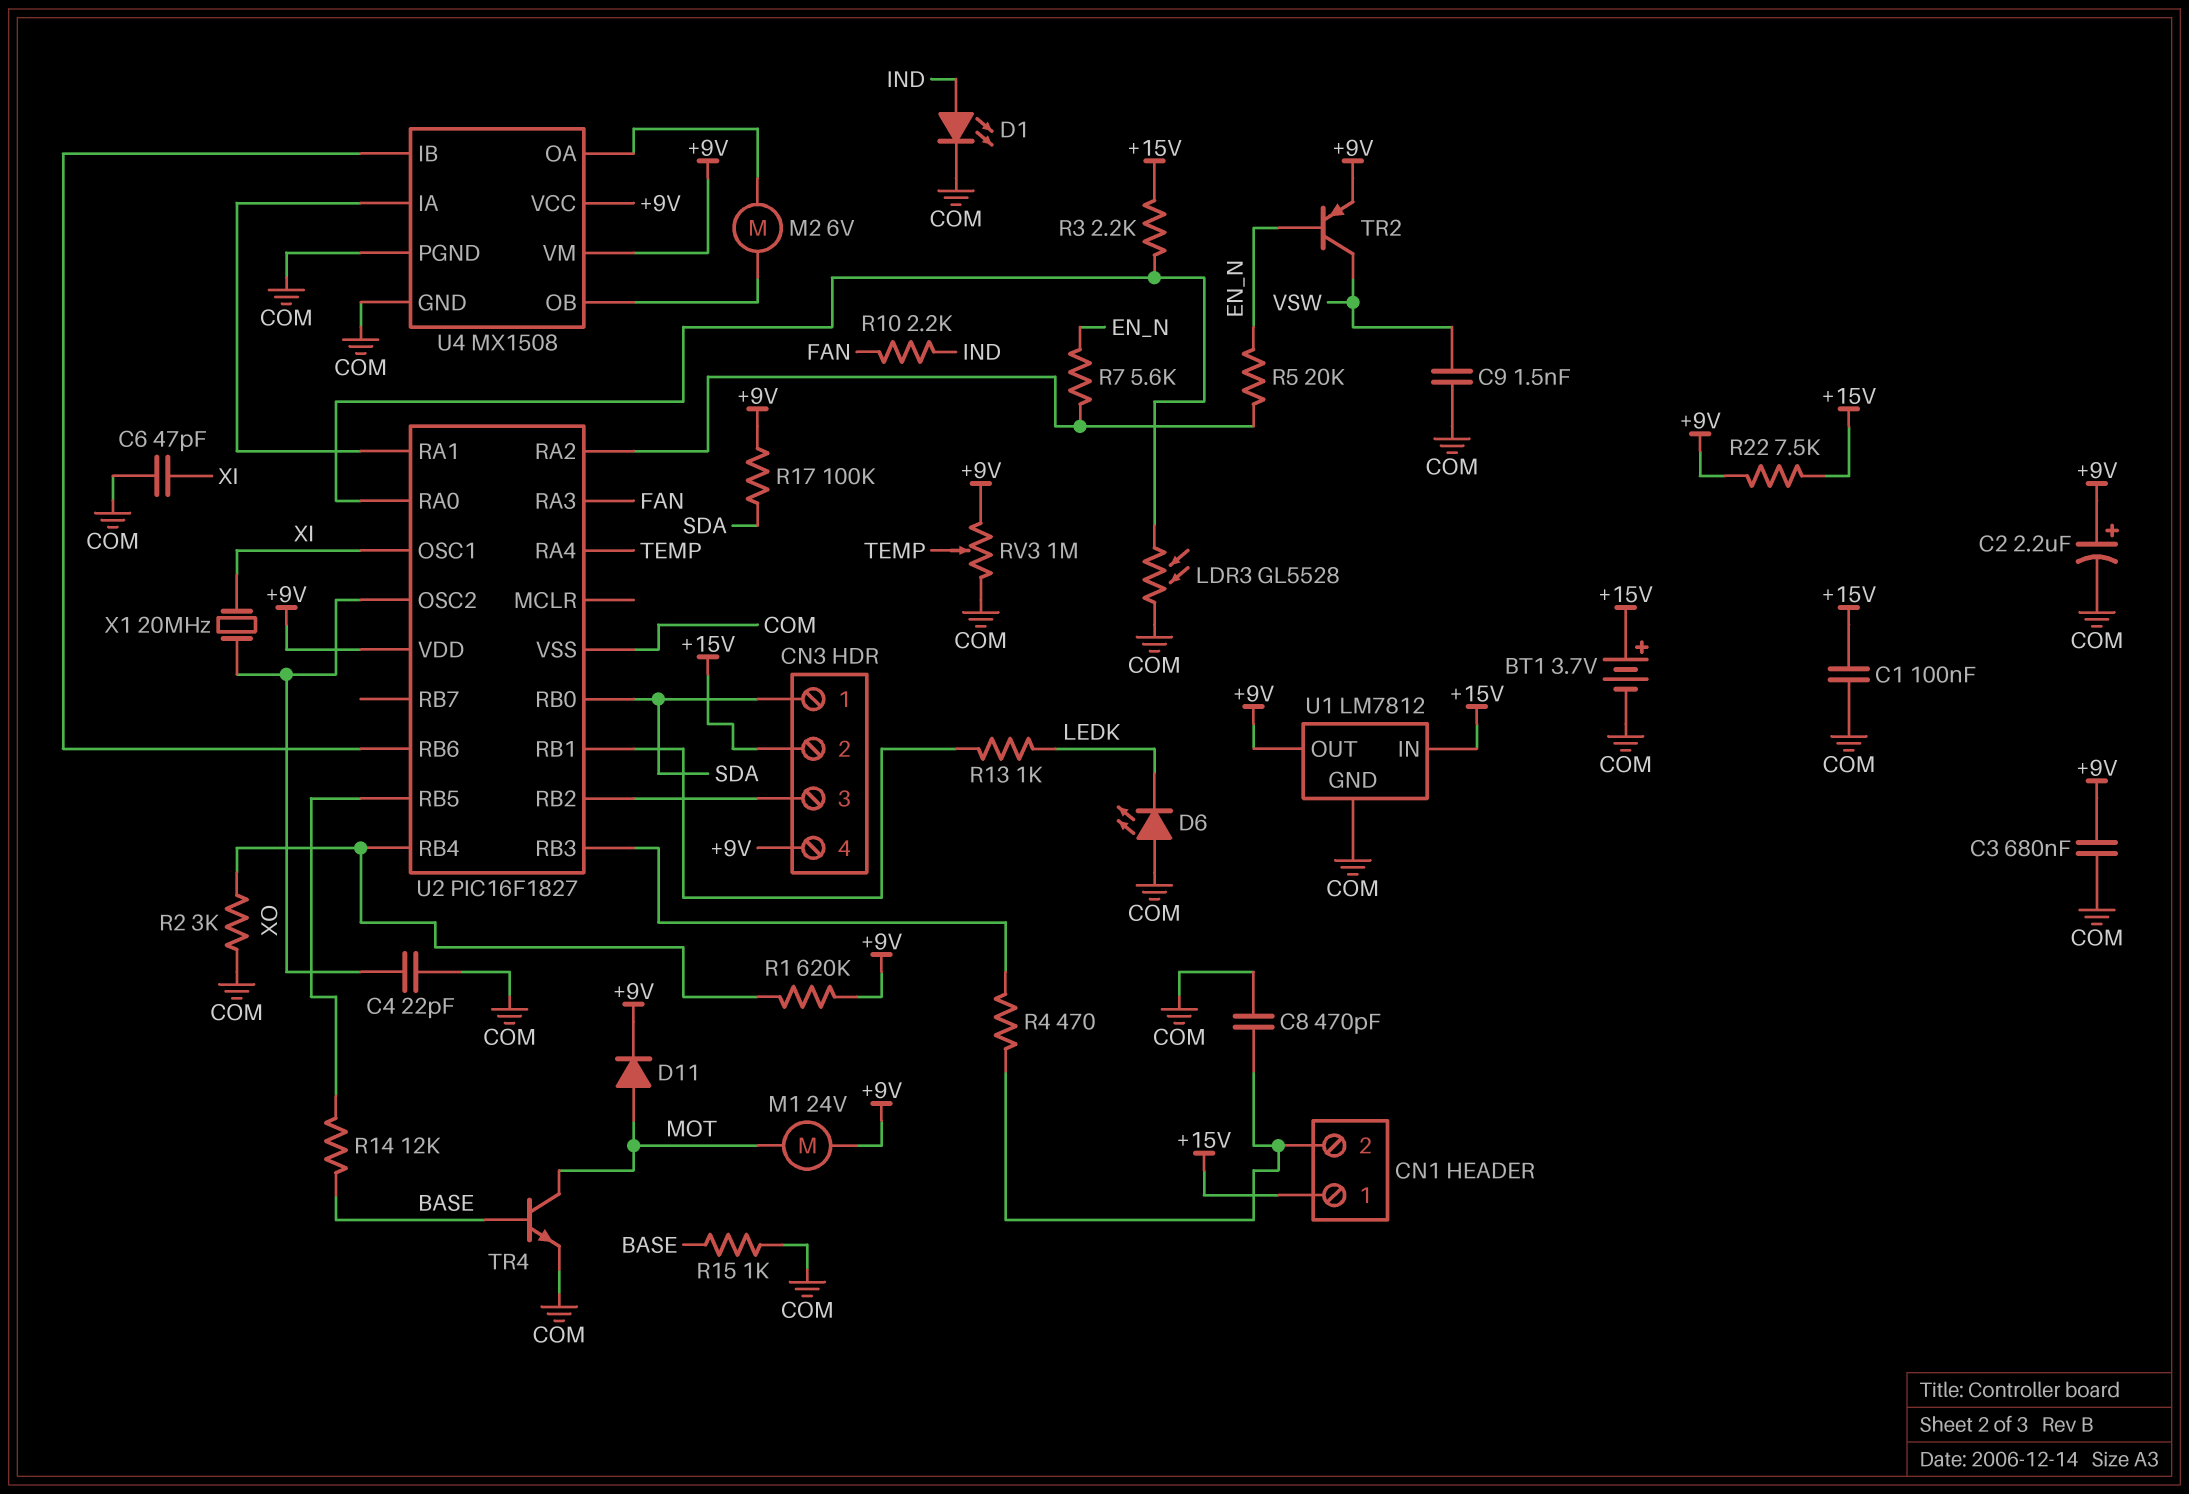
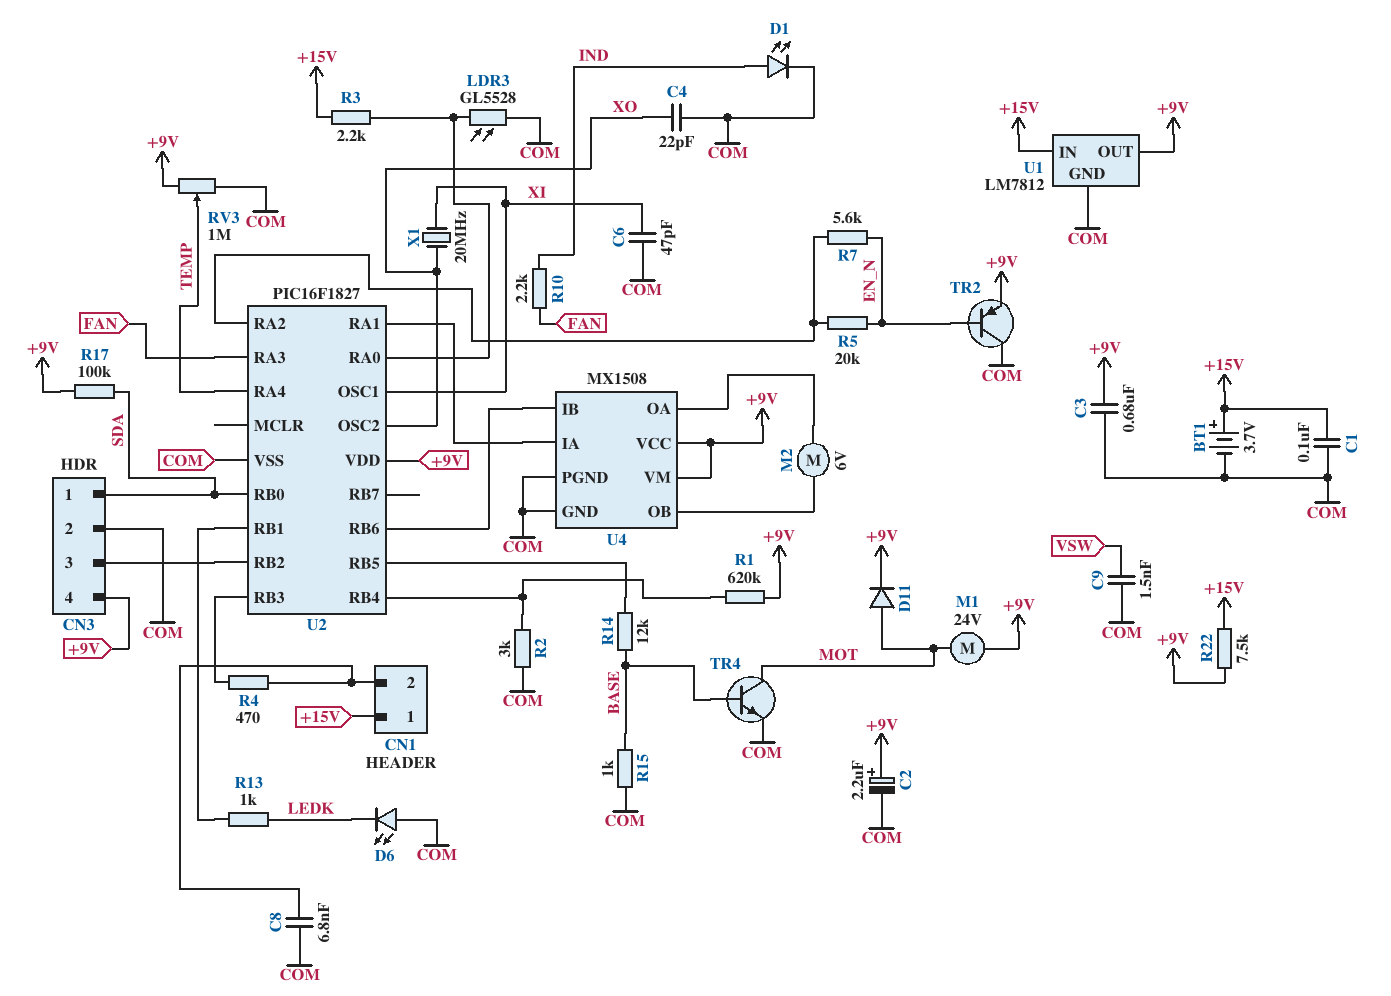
C8: 470pF (CN1/2, COM) -> 6.8nF (CN1/2, COM)
CN3 pin 2: +15V -> COM
TR2: PNP (B EN_N, C VSW, E +9V) -> PNP (B EN_N, C COM, E +9V)

